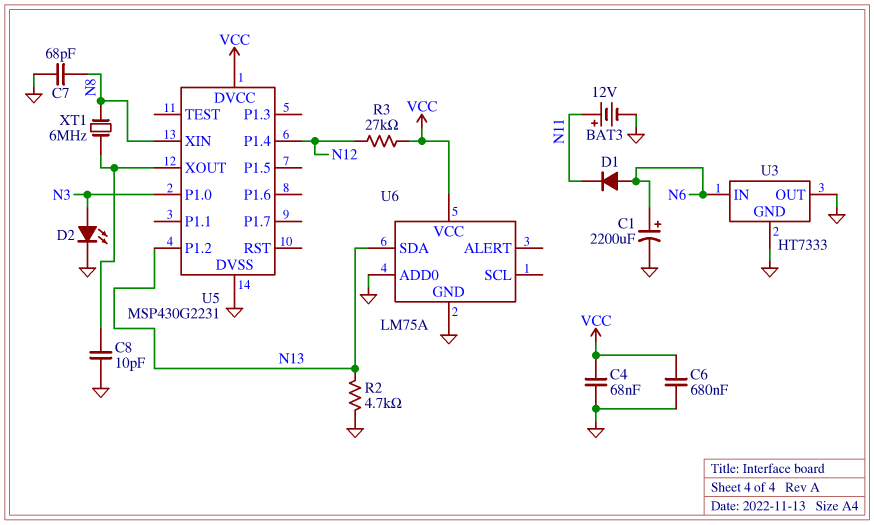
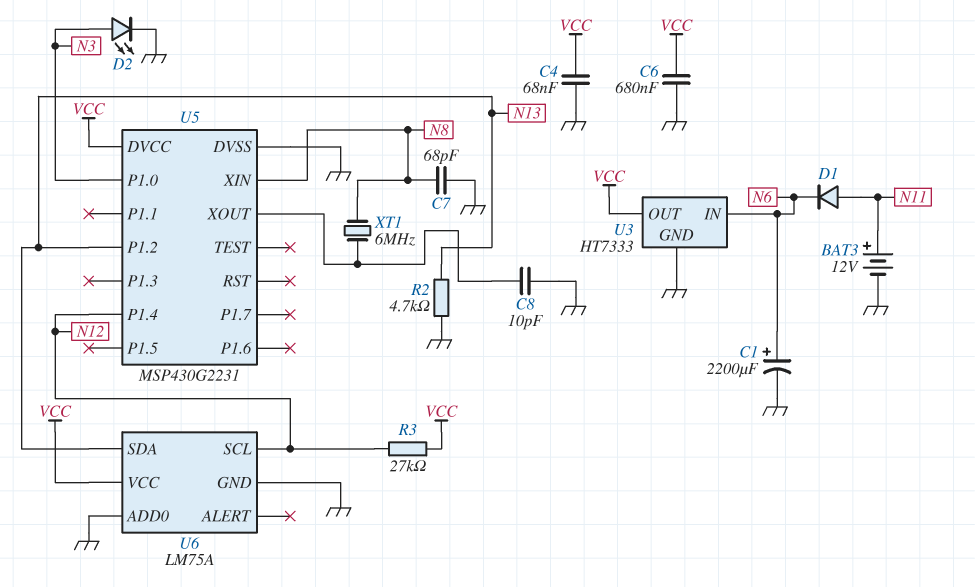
D1: diode (A N6, K N11) -> diode (A N11, K N6)
U3 pin OUT: GND -> VCC
U6 pin SCL: none -> N12

